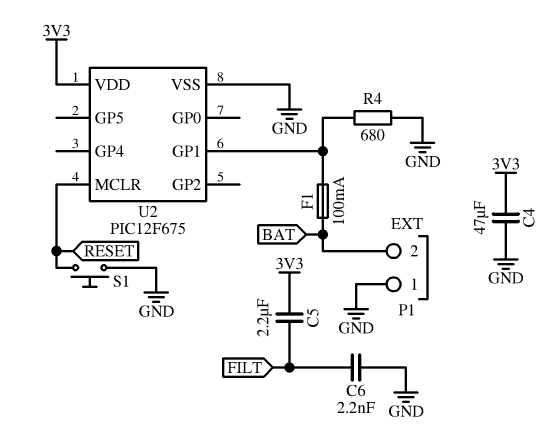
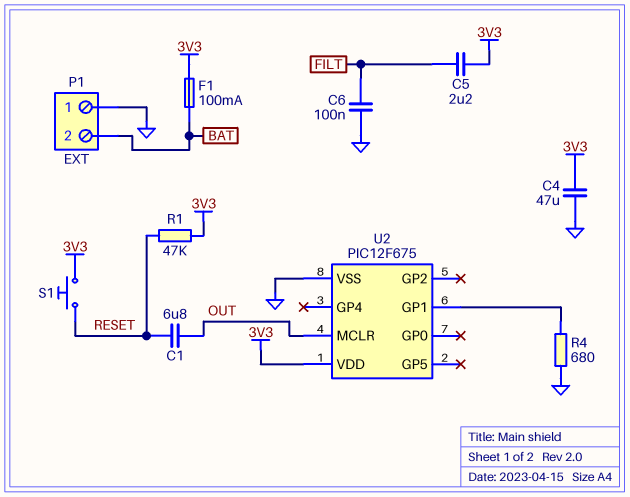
C1: none -> 6.8uF (OUT, RESET)
C6: 2.2nF (FILT, GND) -> 100nF (FILT, GND)
F1: 100mA (BAT, U2/GP1) -> 100mA (3V3, BAT)
R1: none -> 47k (3V3, RESET)
S1: button (GND, RESET) -> button (3V3, RESET)
U2 pin MCLR: RESET -> OUT

